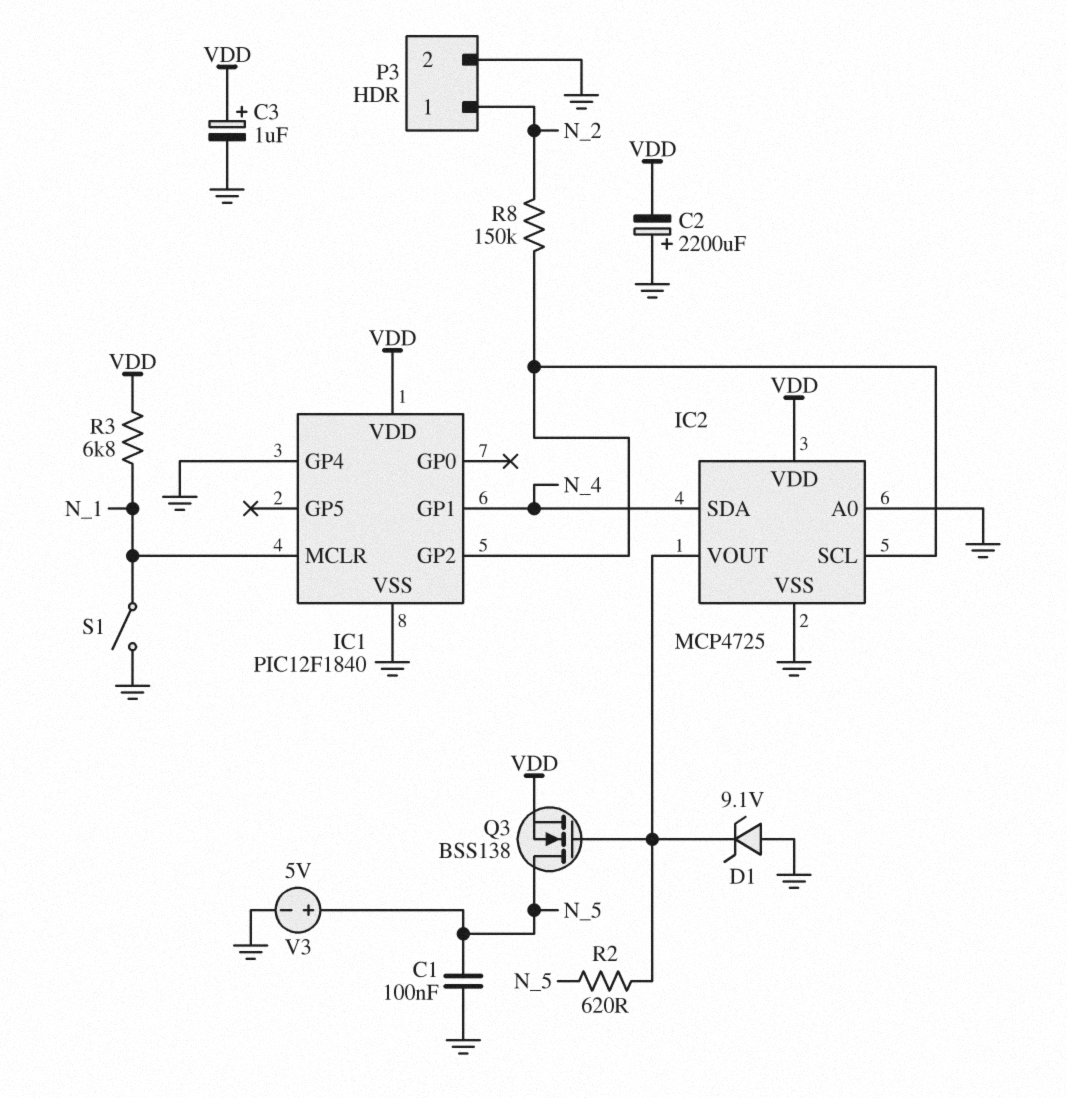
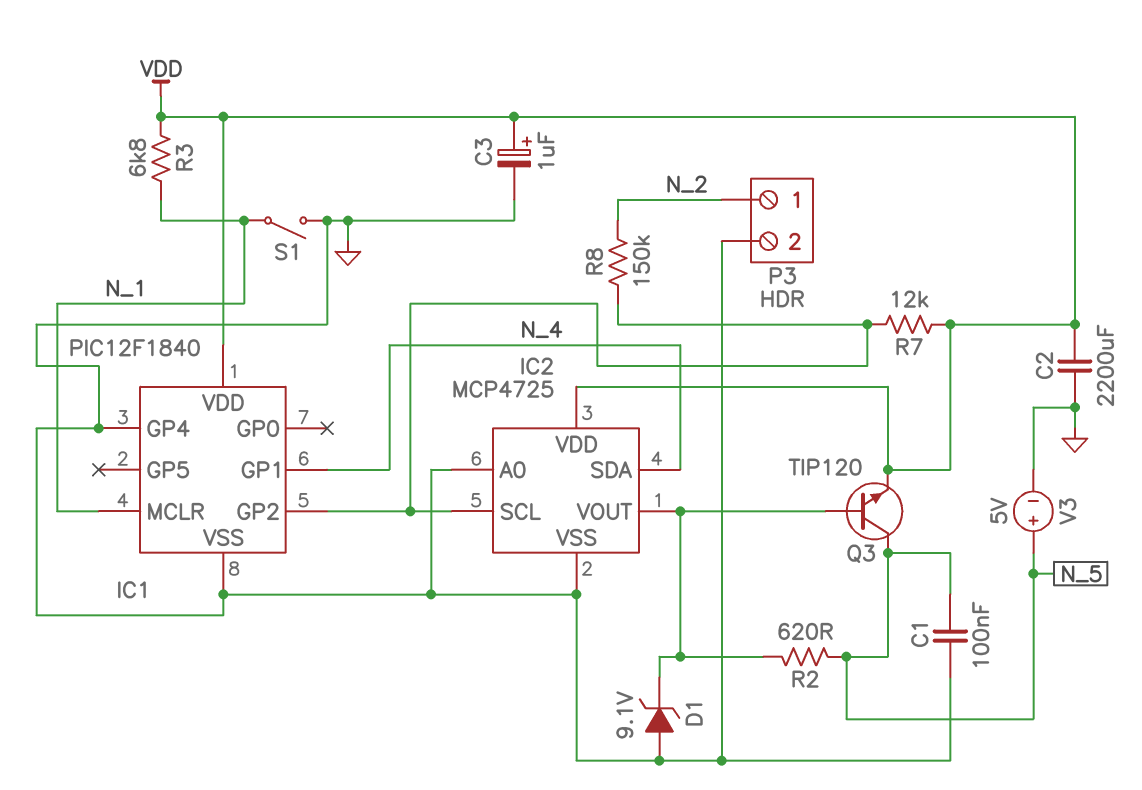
C2: 2200uF (plus GND, minus VDD) -> 2200uF (GND, VDD)
Q3: NMOS BSS138 (G IC2/VOUT, D N_5, S VDD) -> NPN TIP120 (B IC2/VOUT, C N_5, E VDD)
R7: none -> 12k (IC1/GP2, VDD)

